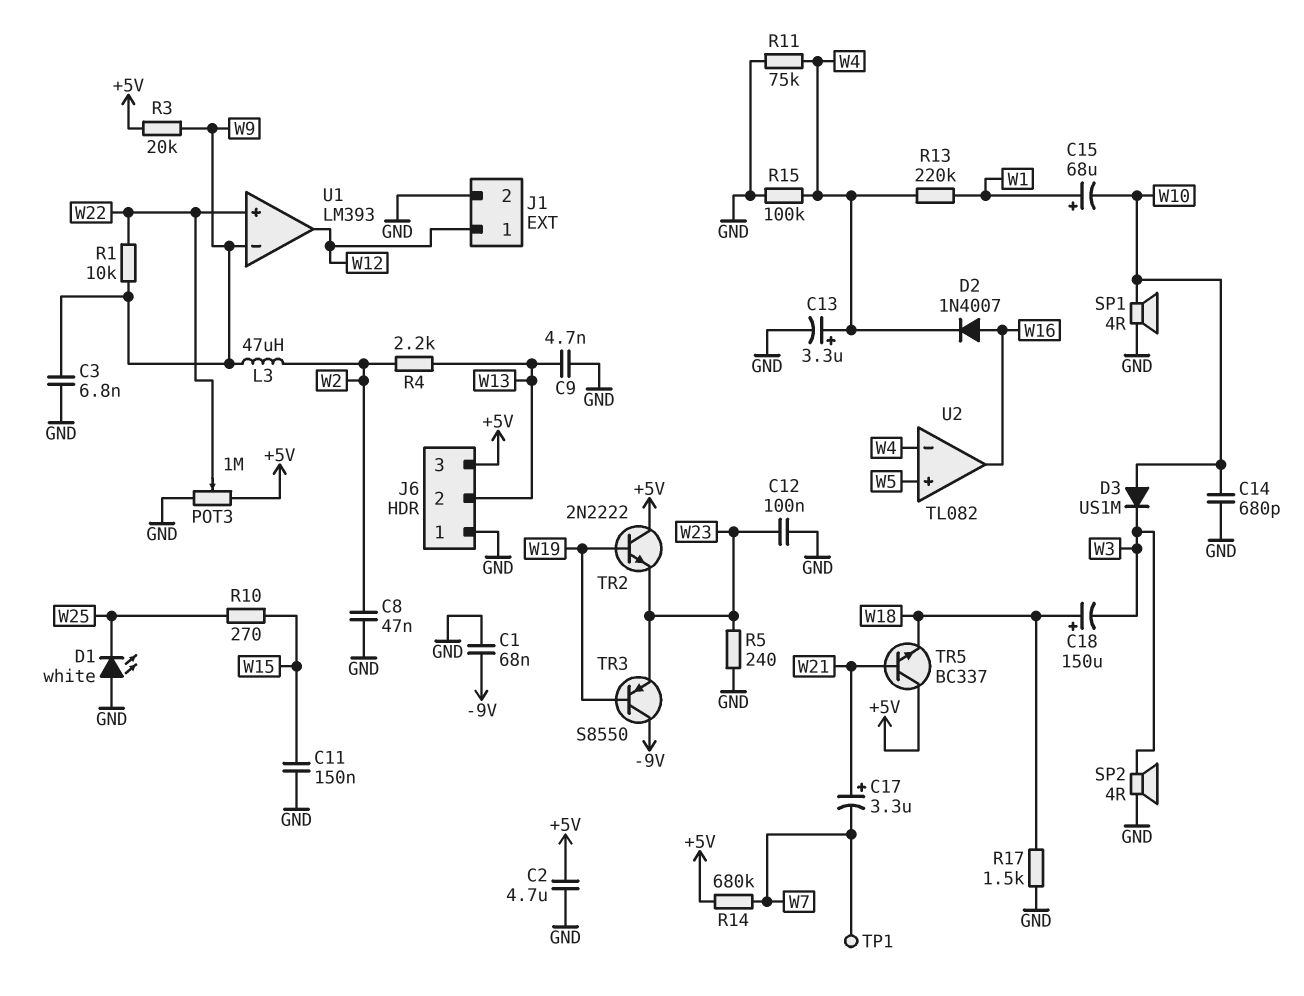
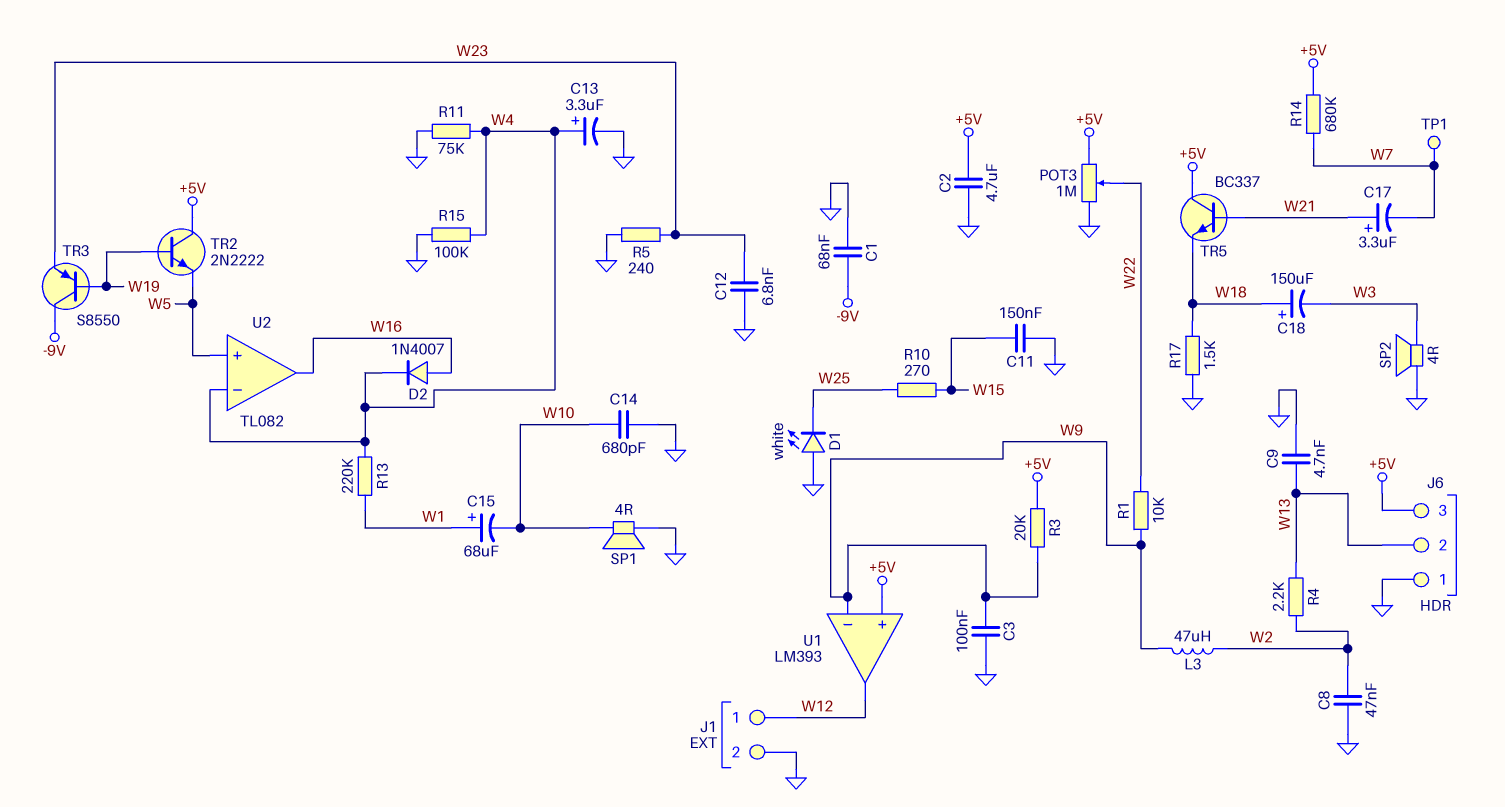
C3: 6.8nF (GND, W9) -> 100nF (GND, W9)
C12: 100nF (GND, W23) -> 6.8nF (GND, W23)
D3: diode US1M (A W10, K W3) -> none
TR2: NPN 2N2222 (B W19, C +5V, E W23) -> NPN 2N2222 (B W19, C +5V, E W5)
U1 pin in+: W22 -> +5V

